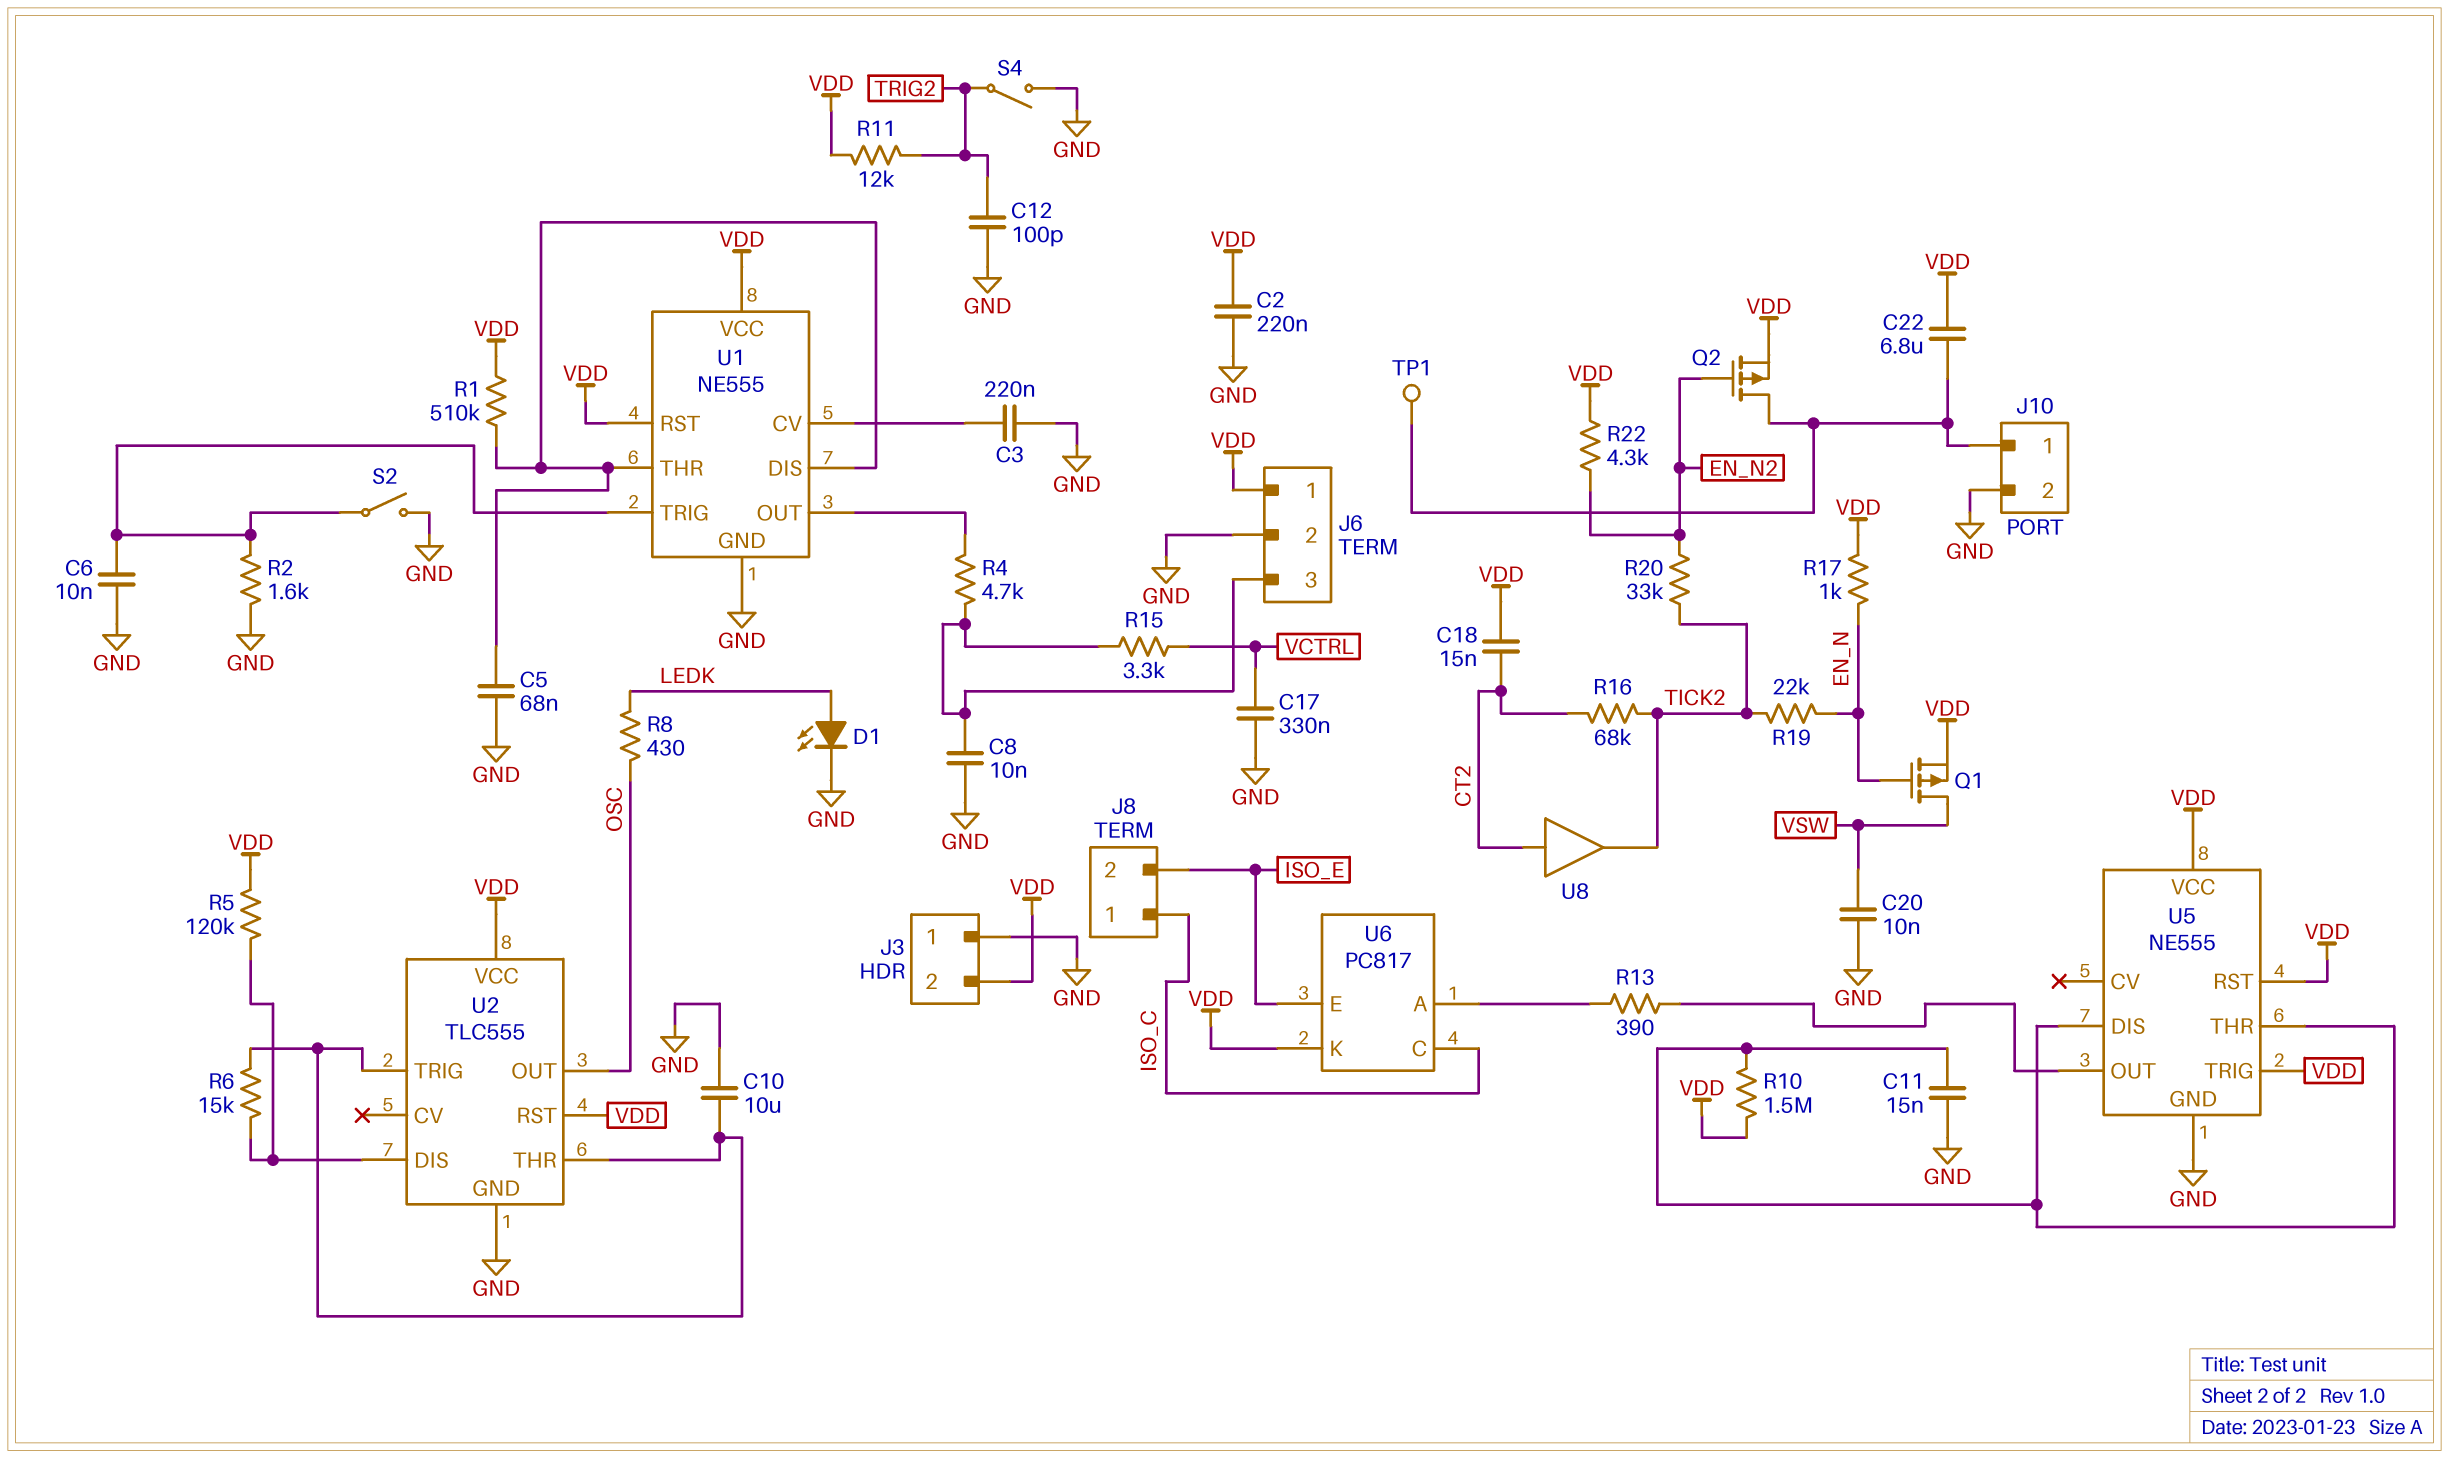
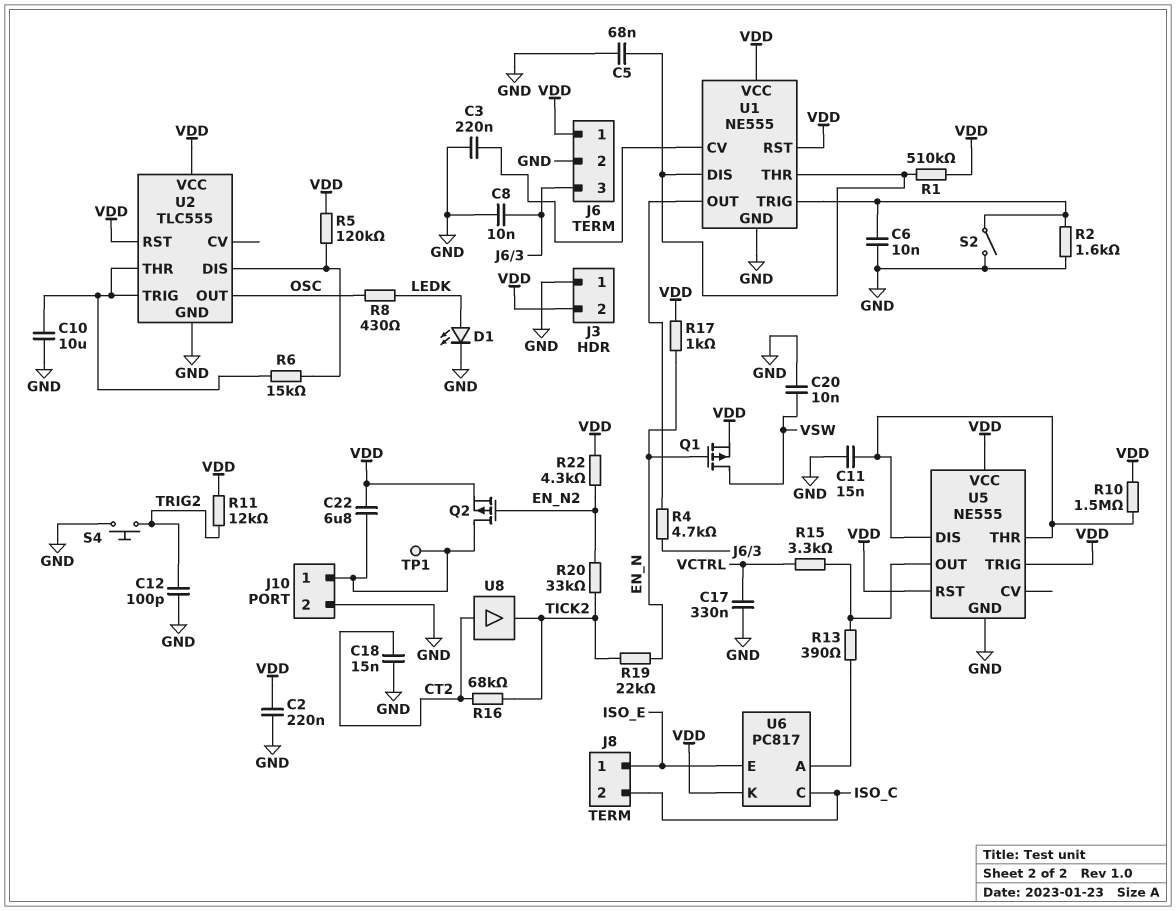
C18: 15nF (CT2, VDD) -> 15nF (CT2, GND)
J8 pin 1: ISO_C -> ISO_E
J8 pin 2: ISO_E -> ISO_C
R15: 3.3k (J6/3, VCTRL) -> 3.3k (U5/OUT, VCTRL)
S4: switch (GND, TRIG2) -> button (GND, TRIG2)

